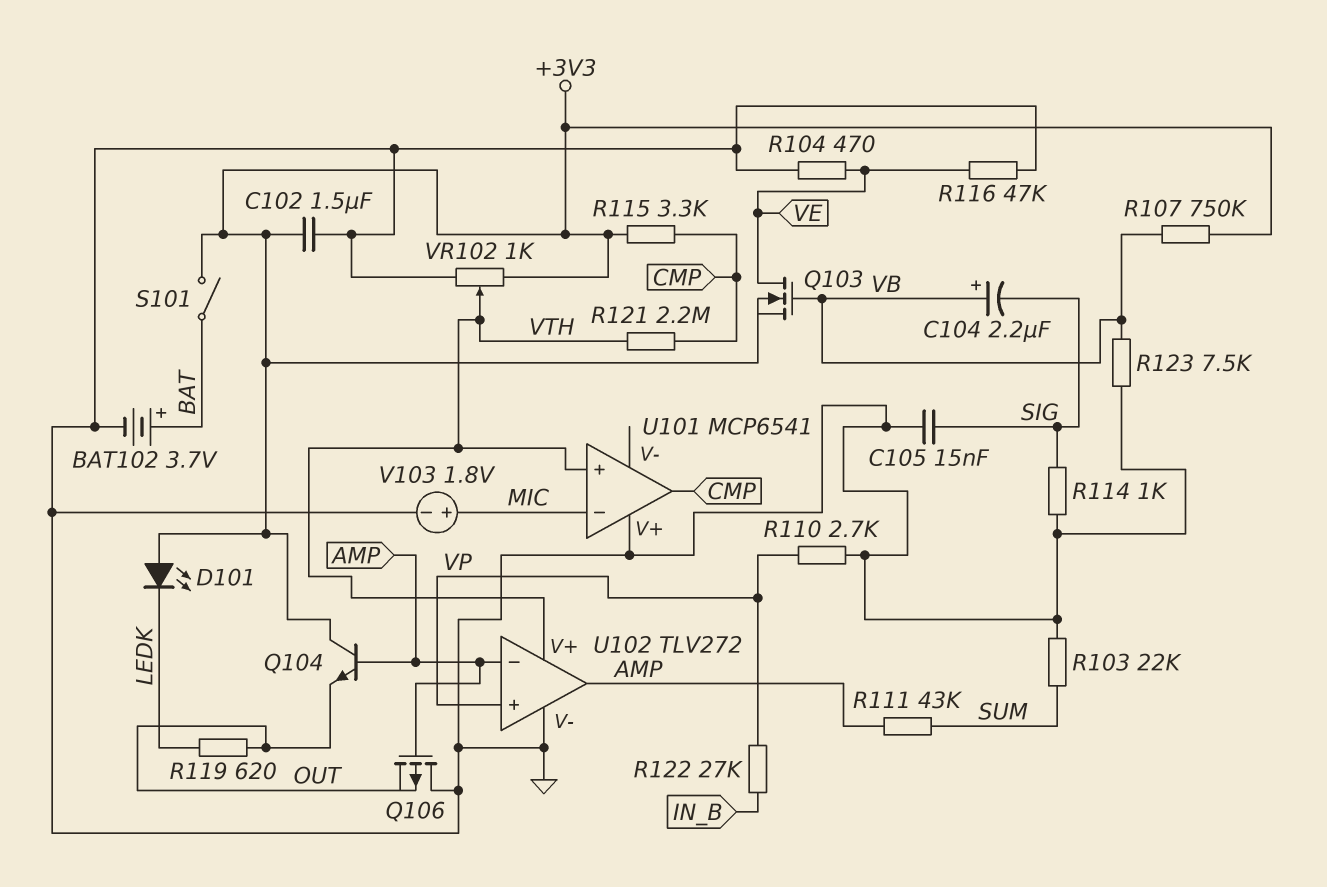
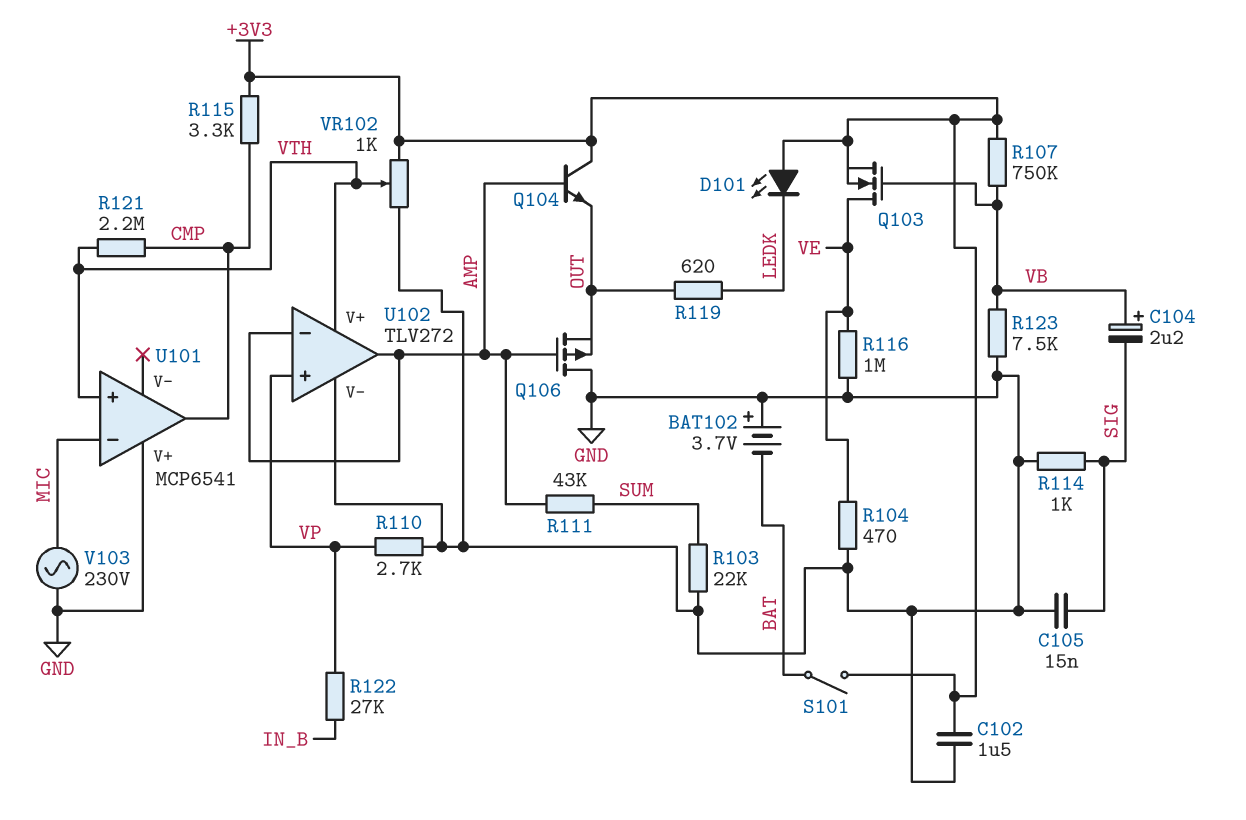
BAT102: 3.7V (plus BAT, minus GND) -> 3.7V (plus GND, minus BAT)
R116: 47k (GND, VE) -> 1M (GND, VE)
V103: 1.8V (plus MIC, minus GND) -> AC 230V (GND, MIC)

